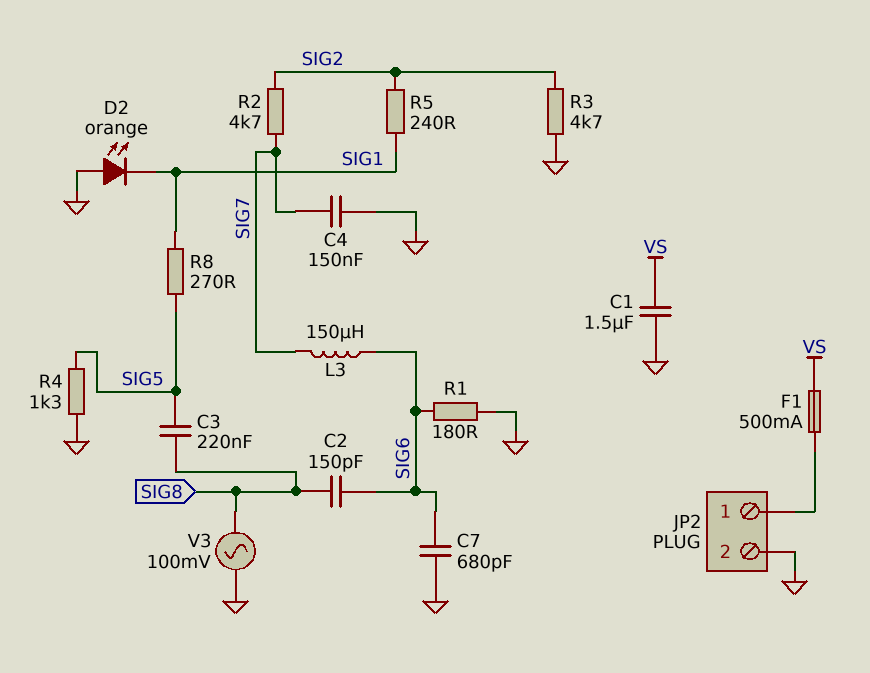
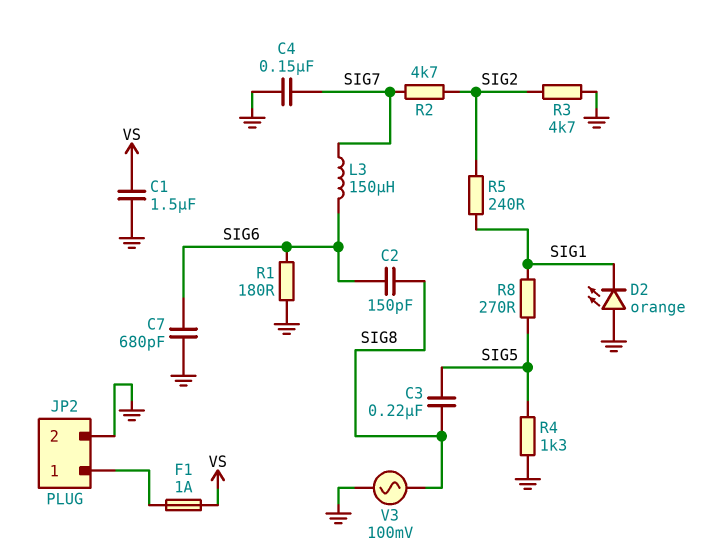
F1: 500mA (JP2/1, VS) -> 1A (JP2/1, VS)

